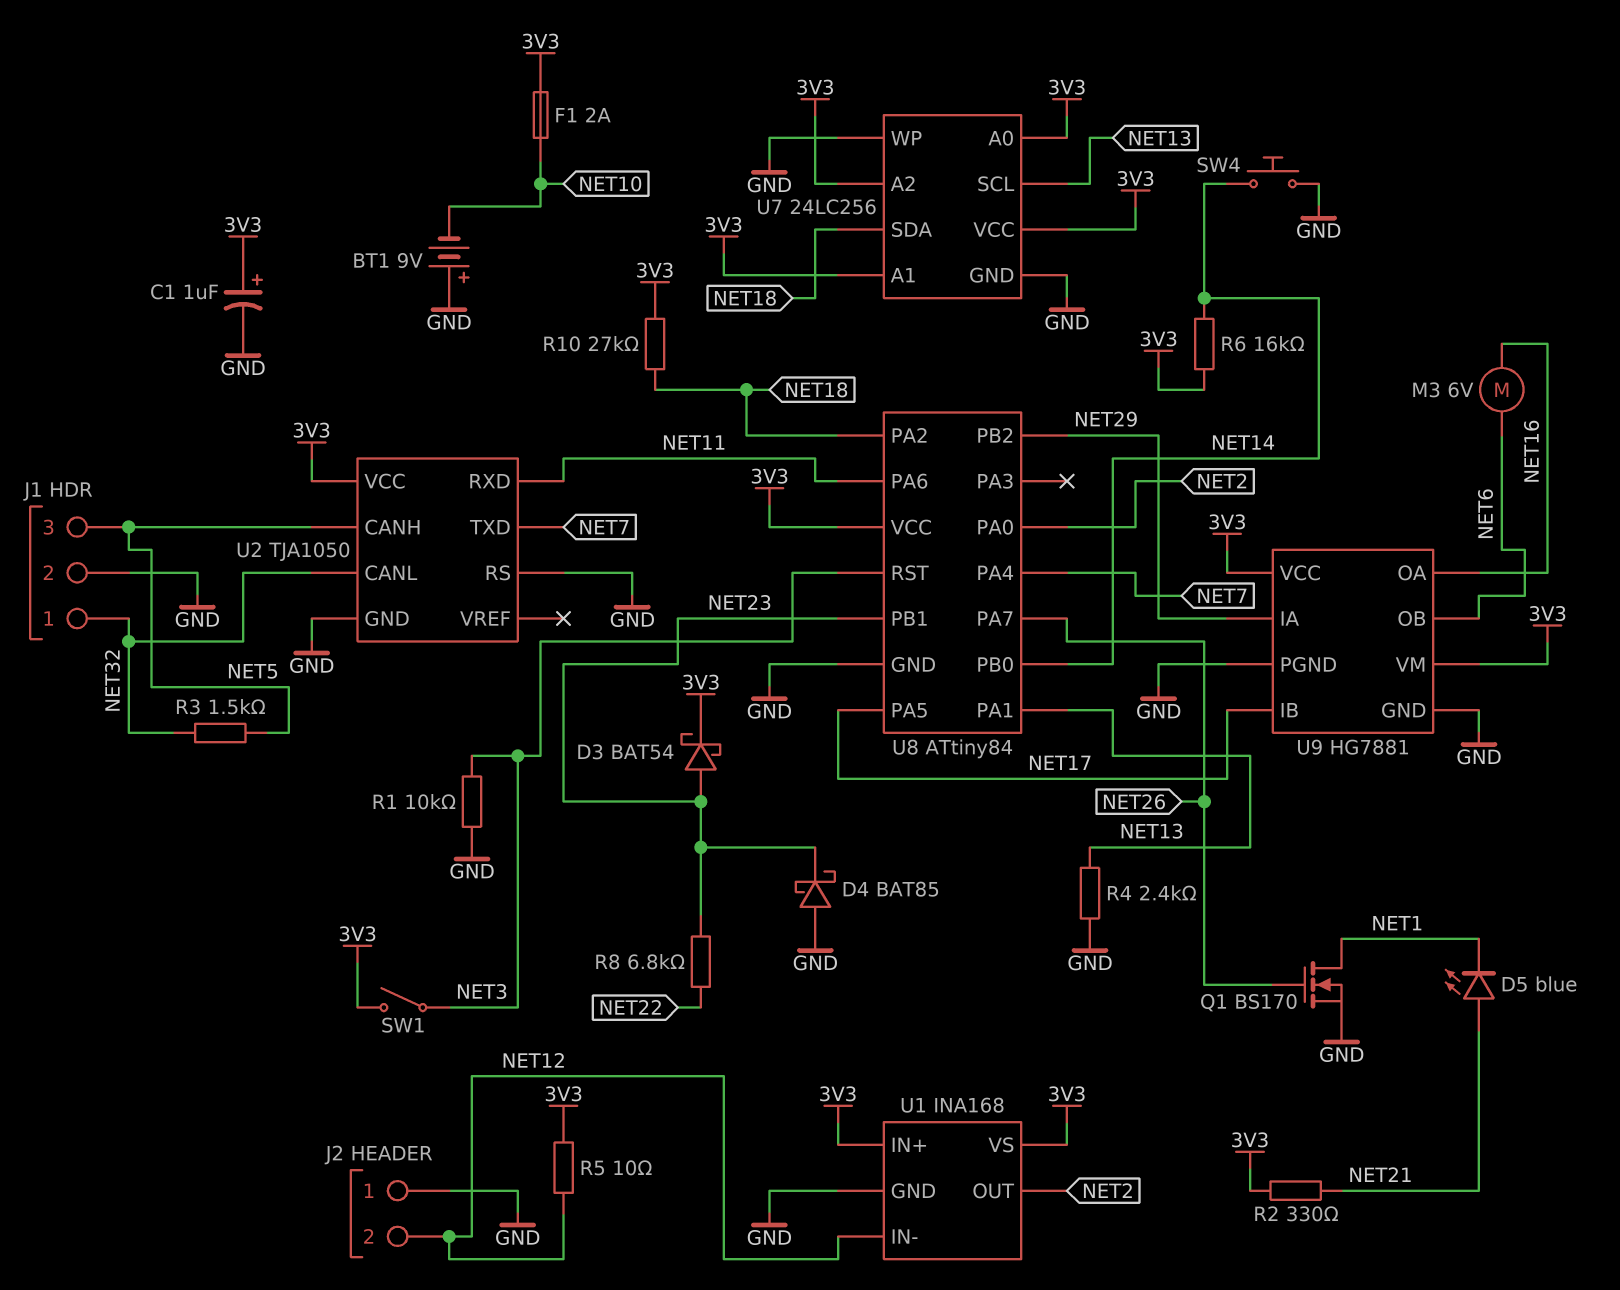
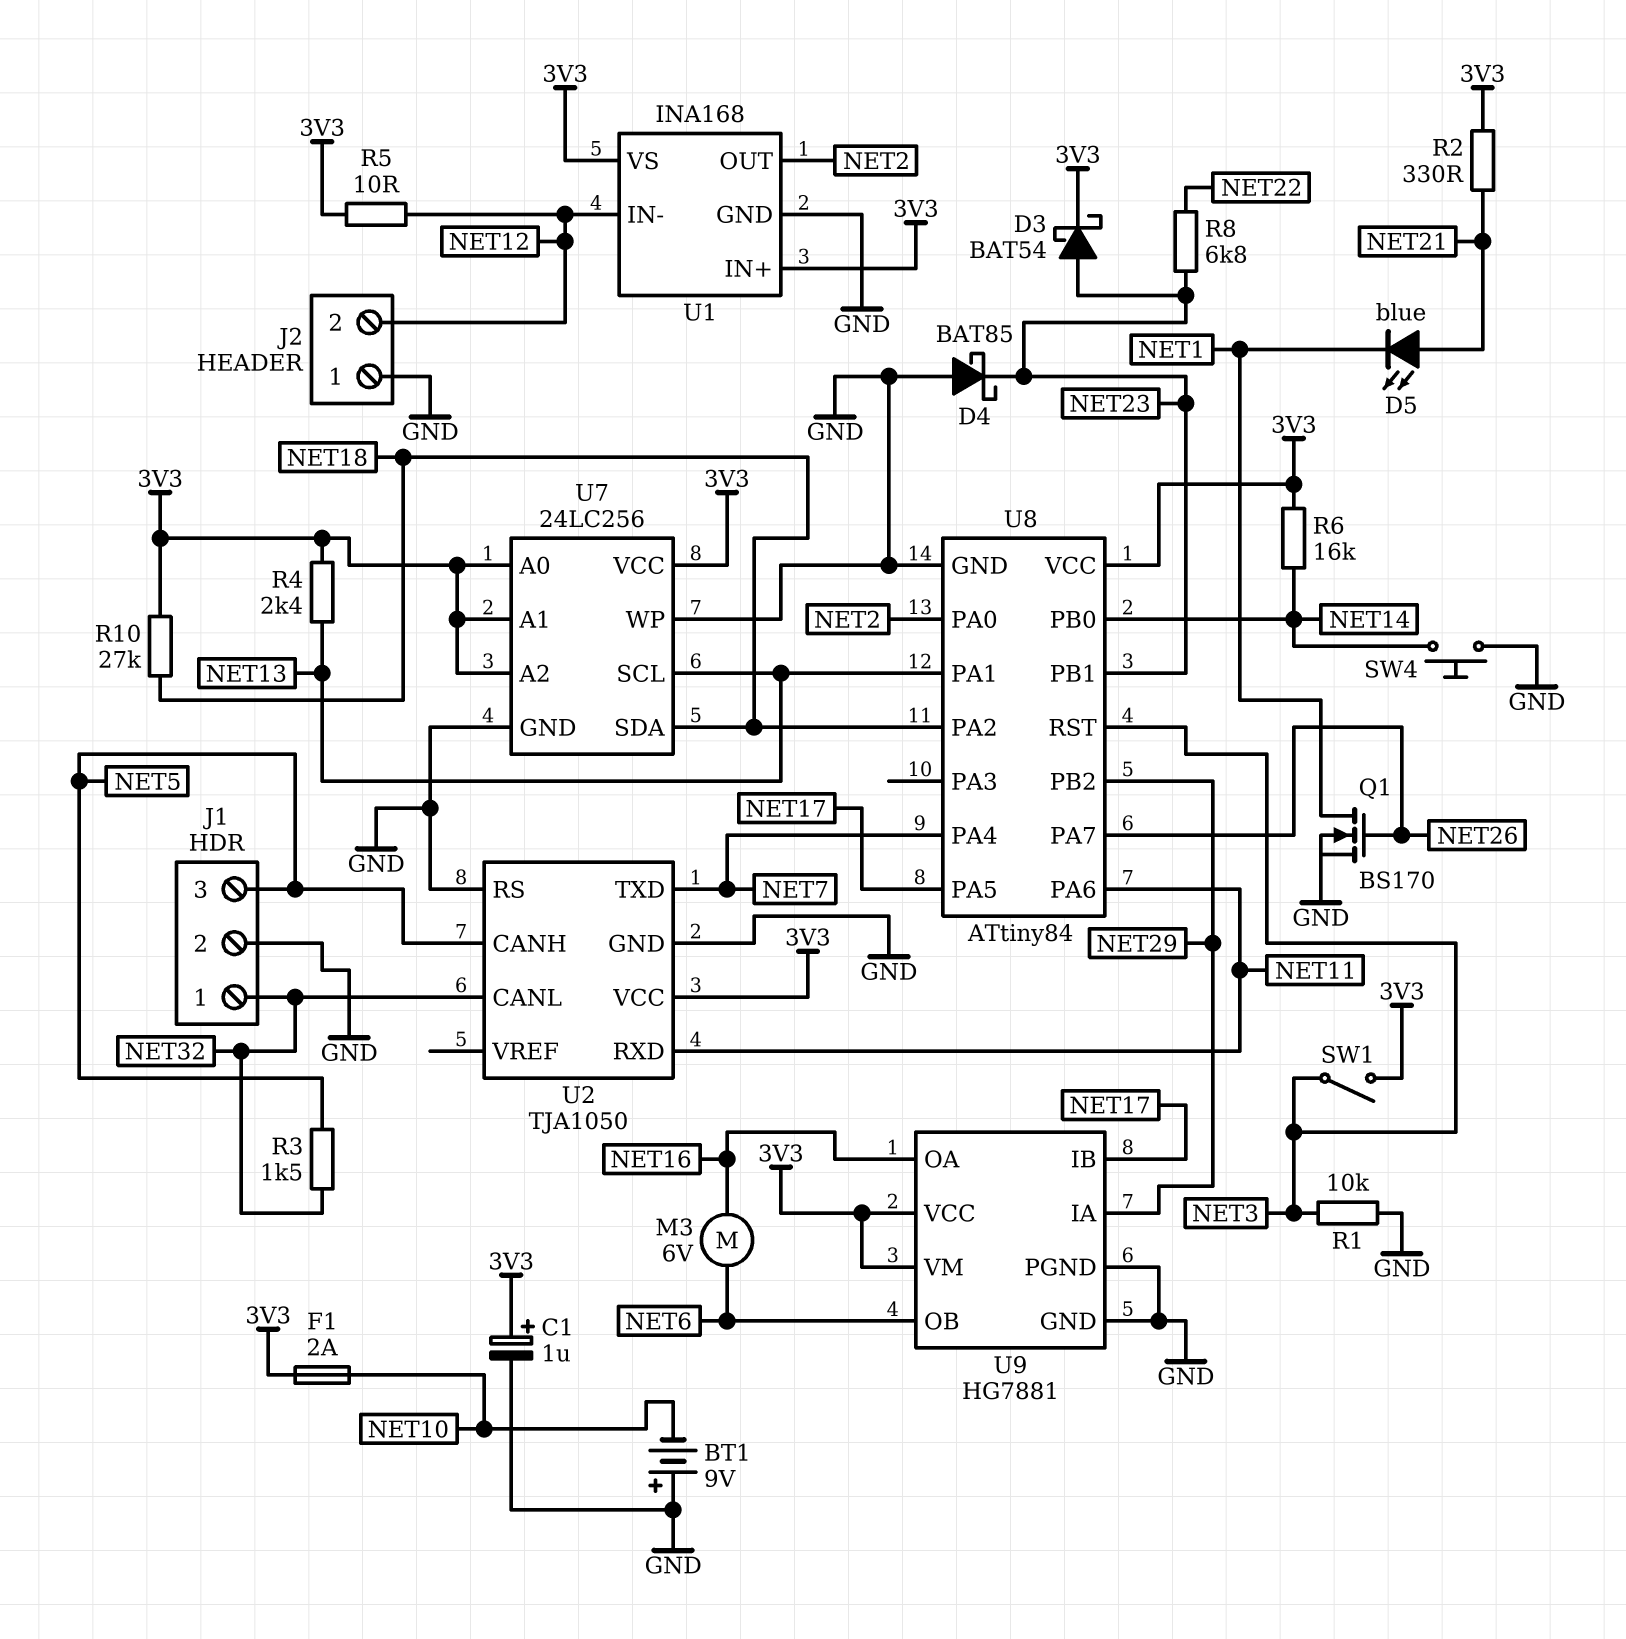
R4: 2.4k (GND, NET13) -> 2.4k (3V3, NET13)

